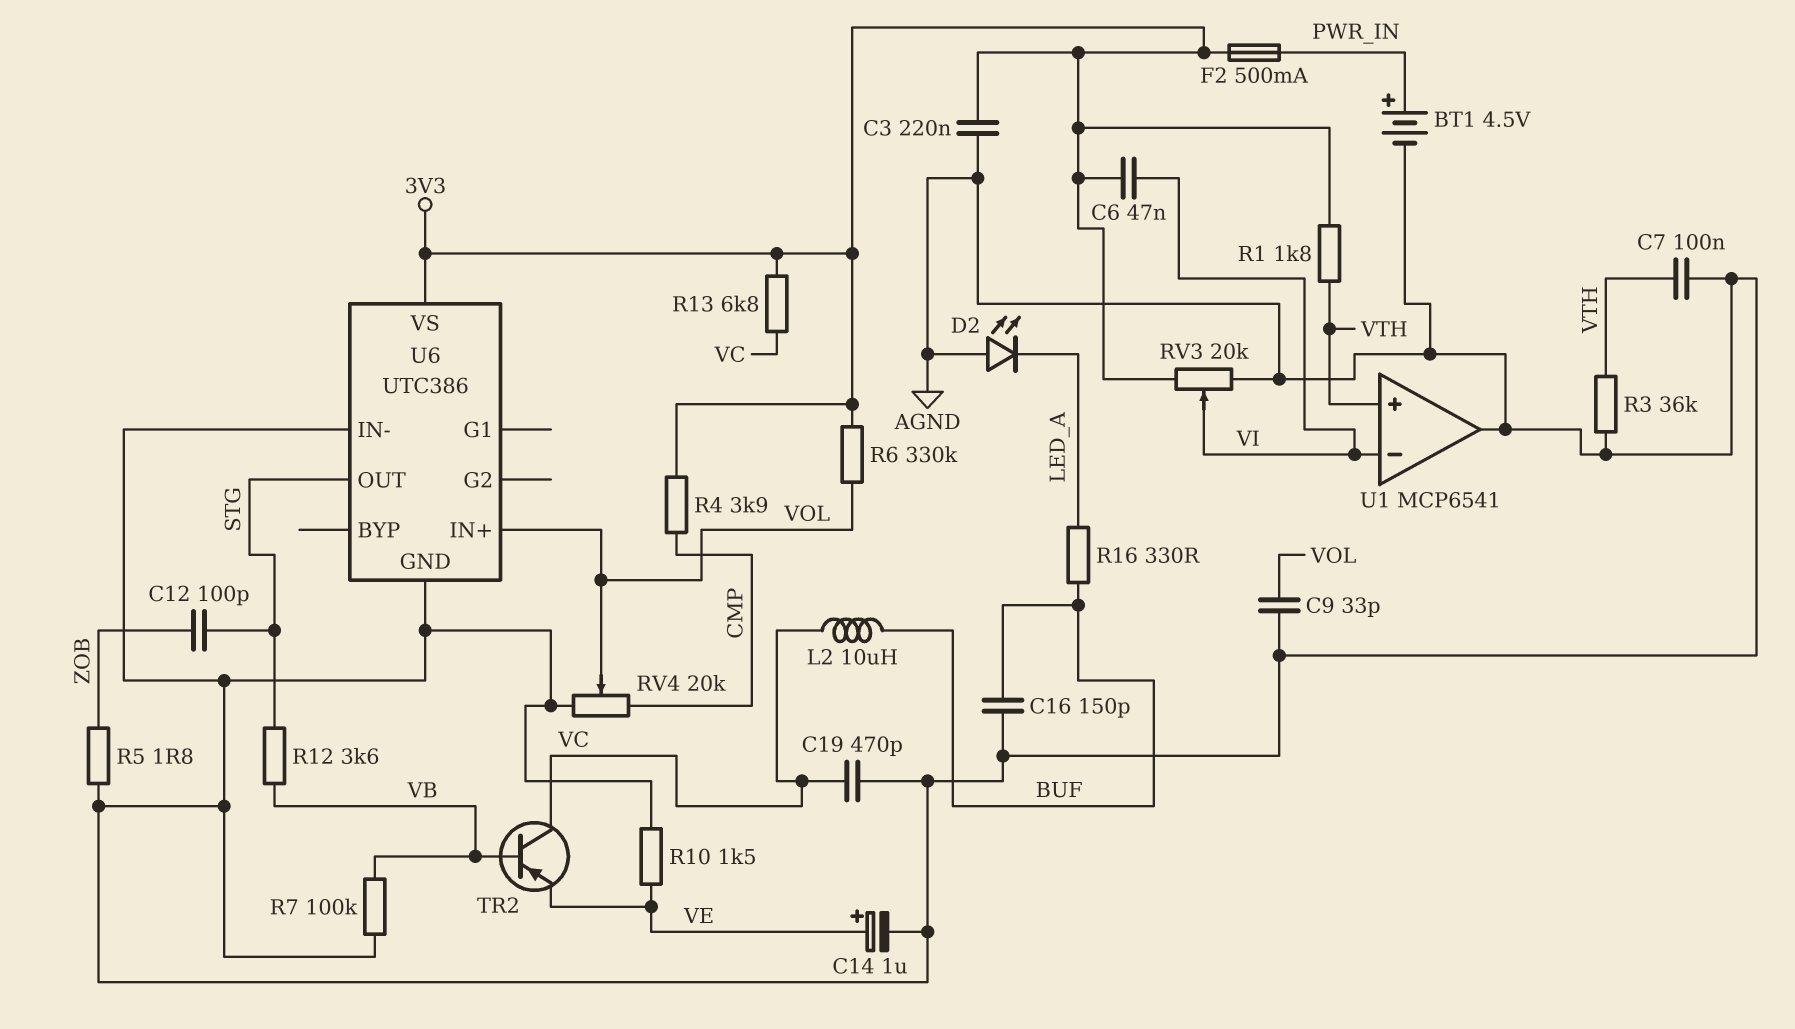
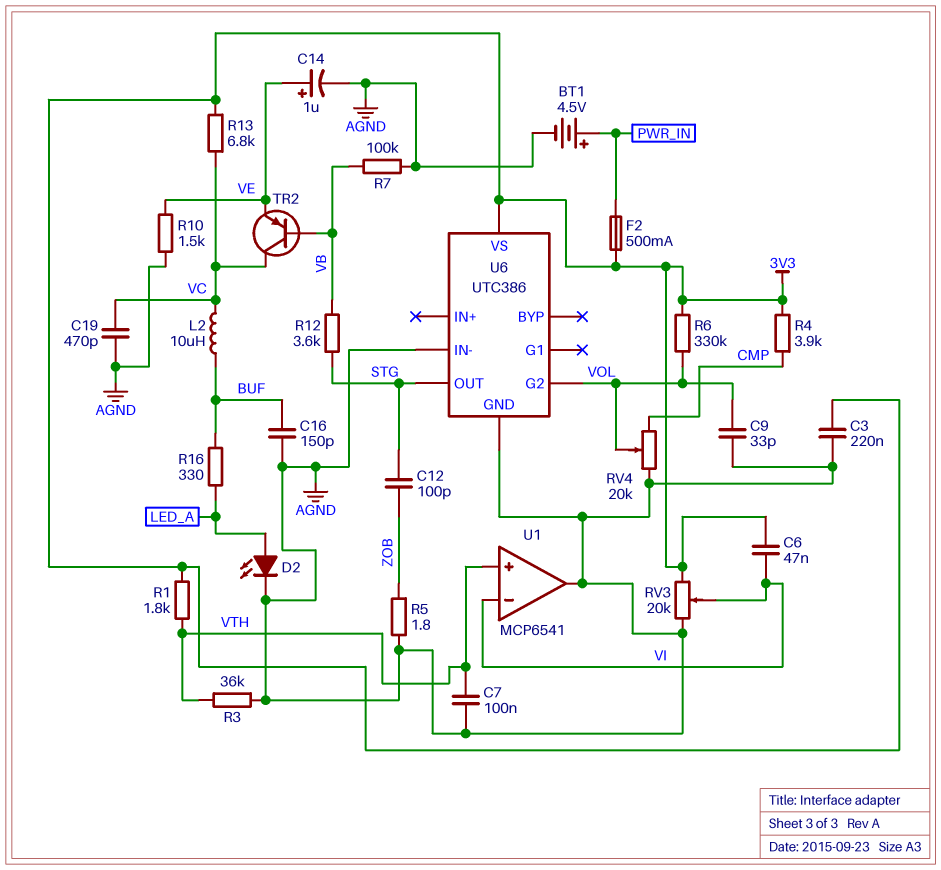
D2: LED (A AGND, K LED_A) -> LED (A LED_A, K AGND)
U6 pin G2: none -> VOL
U6 pin IN+: VOL -> none

